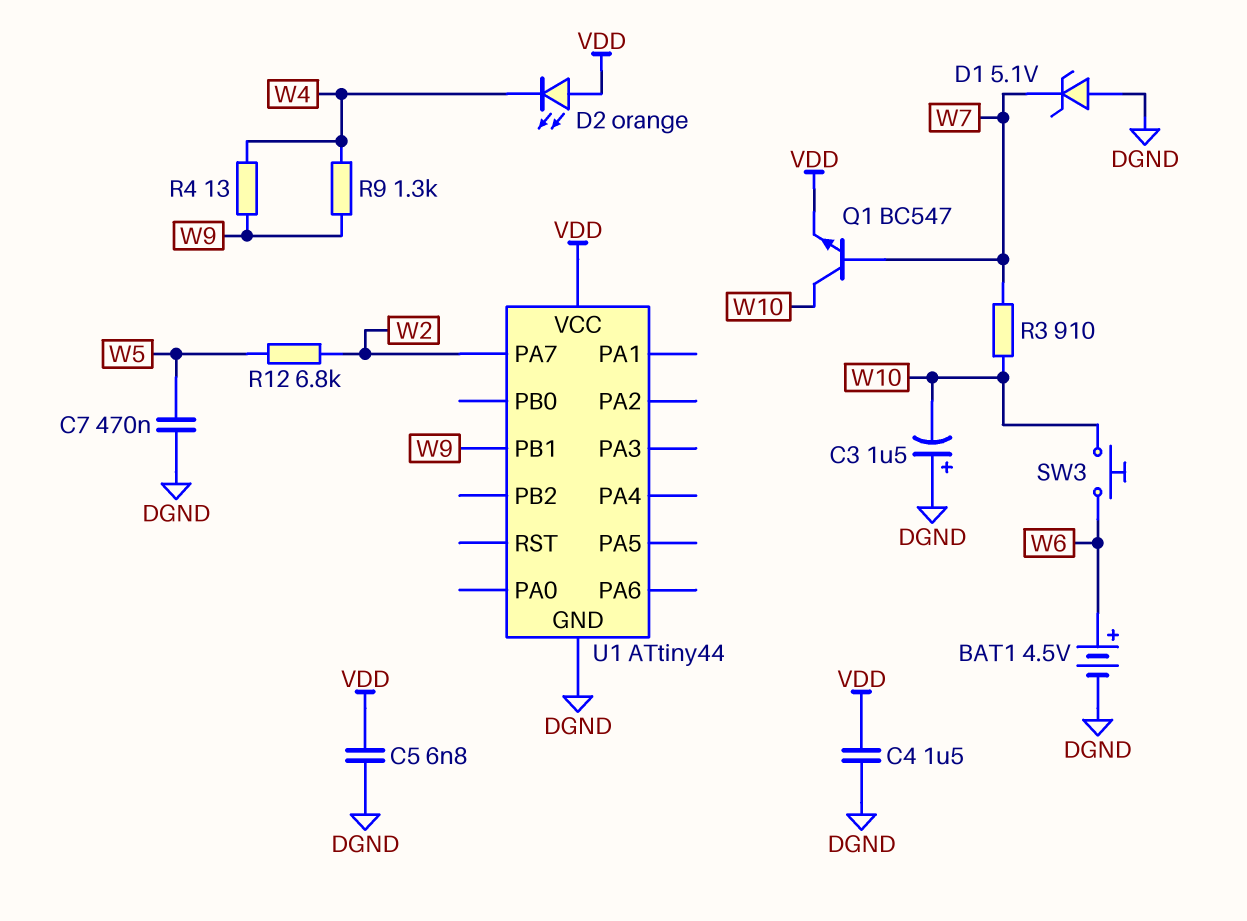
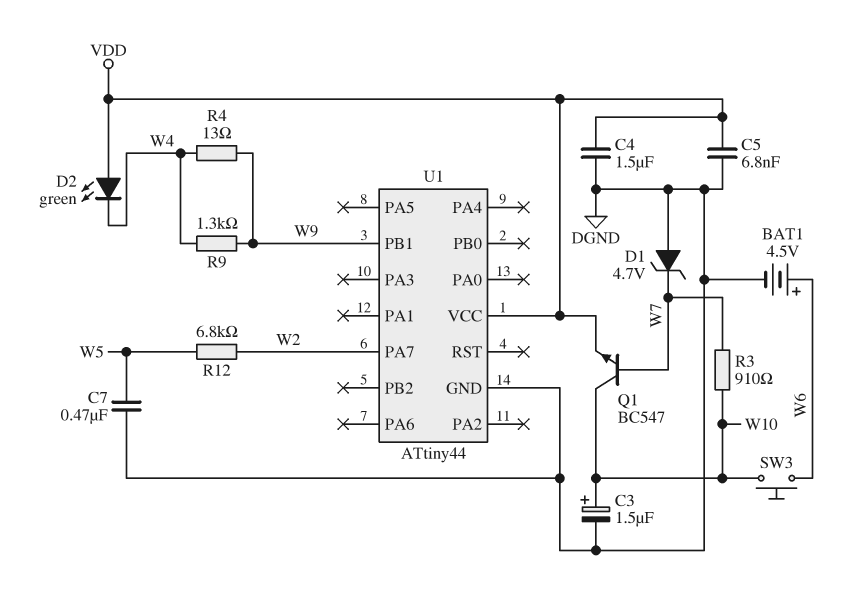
C3: 1.5uF (plus DGND, minus W10) -> 1.5uF (plus W10, minus DGND)
D1: zener 5.1V (A DGND, K W7) -> zener 4.7V (A DGND, K W7)
D2: LED orange (A VDD, K W4) -> LED green (A VDD, K W4)

